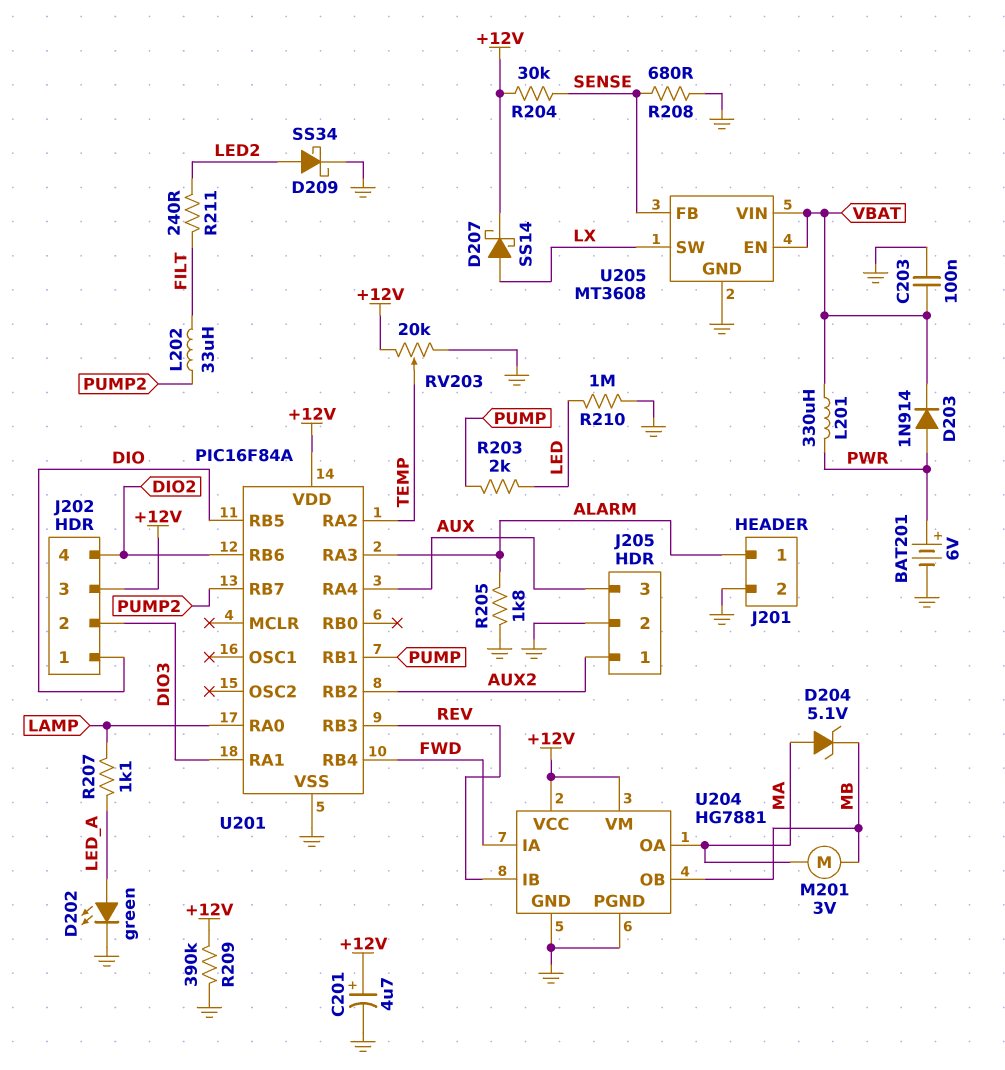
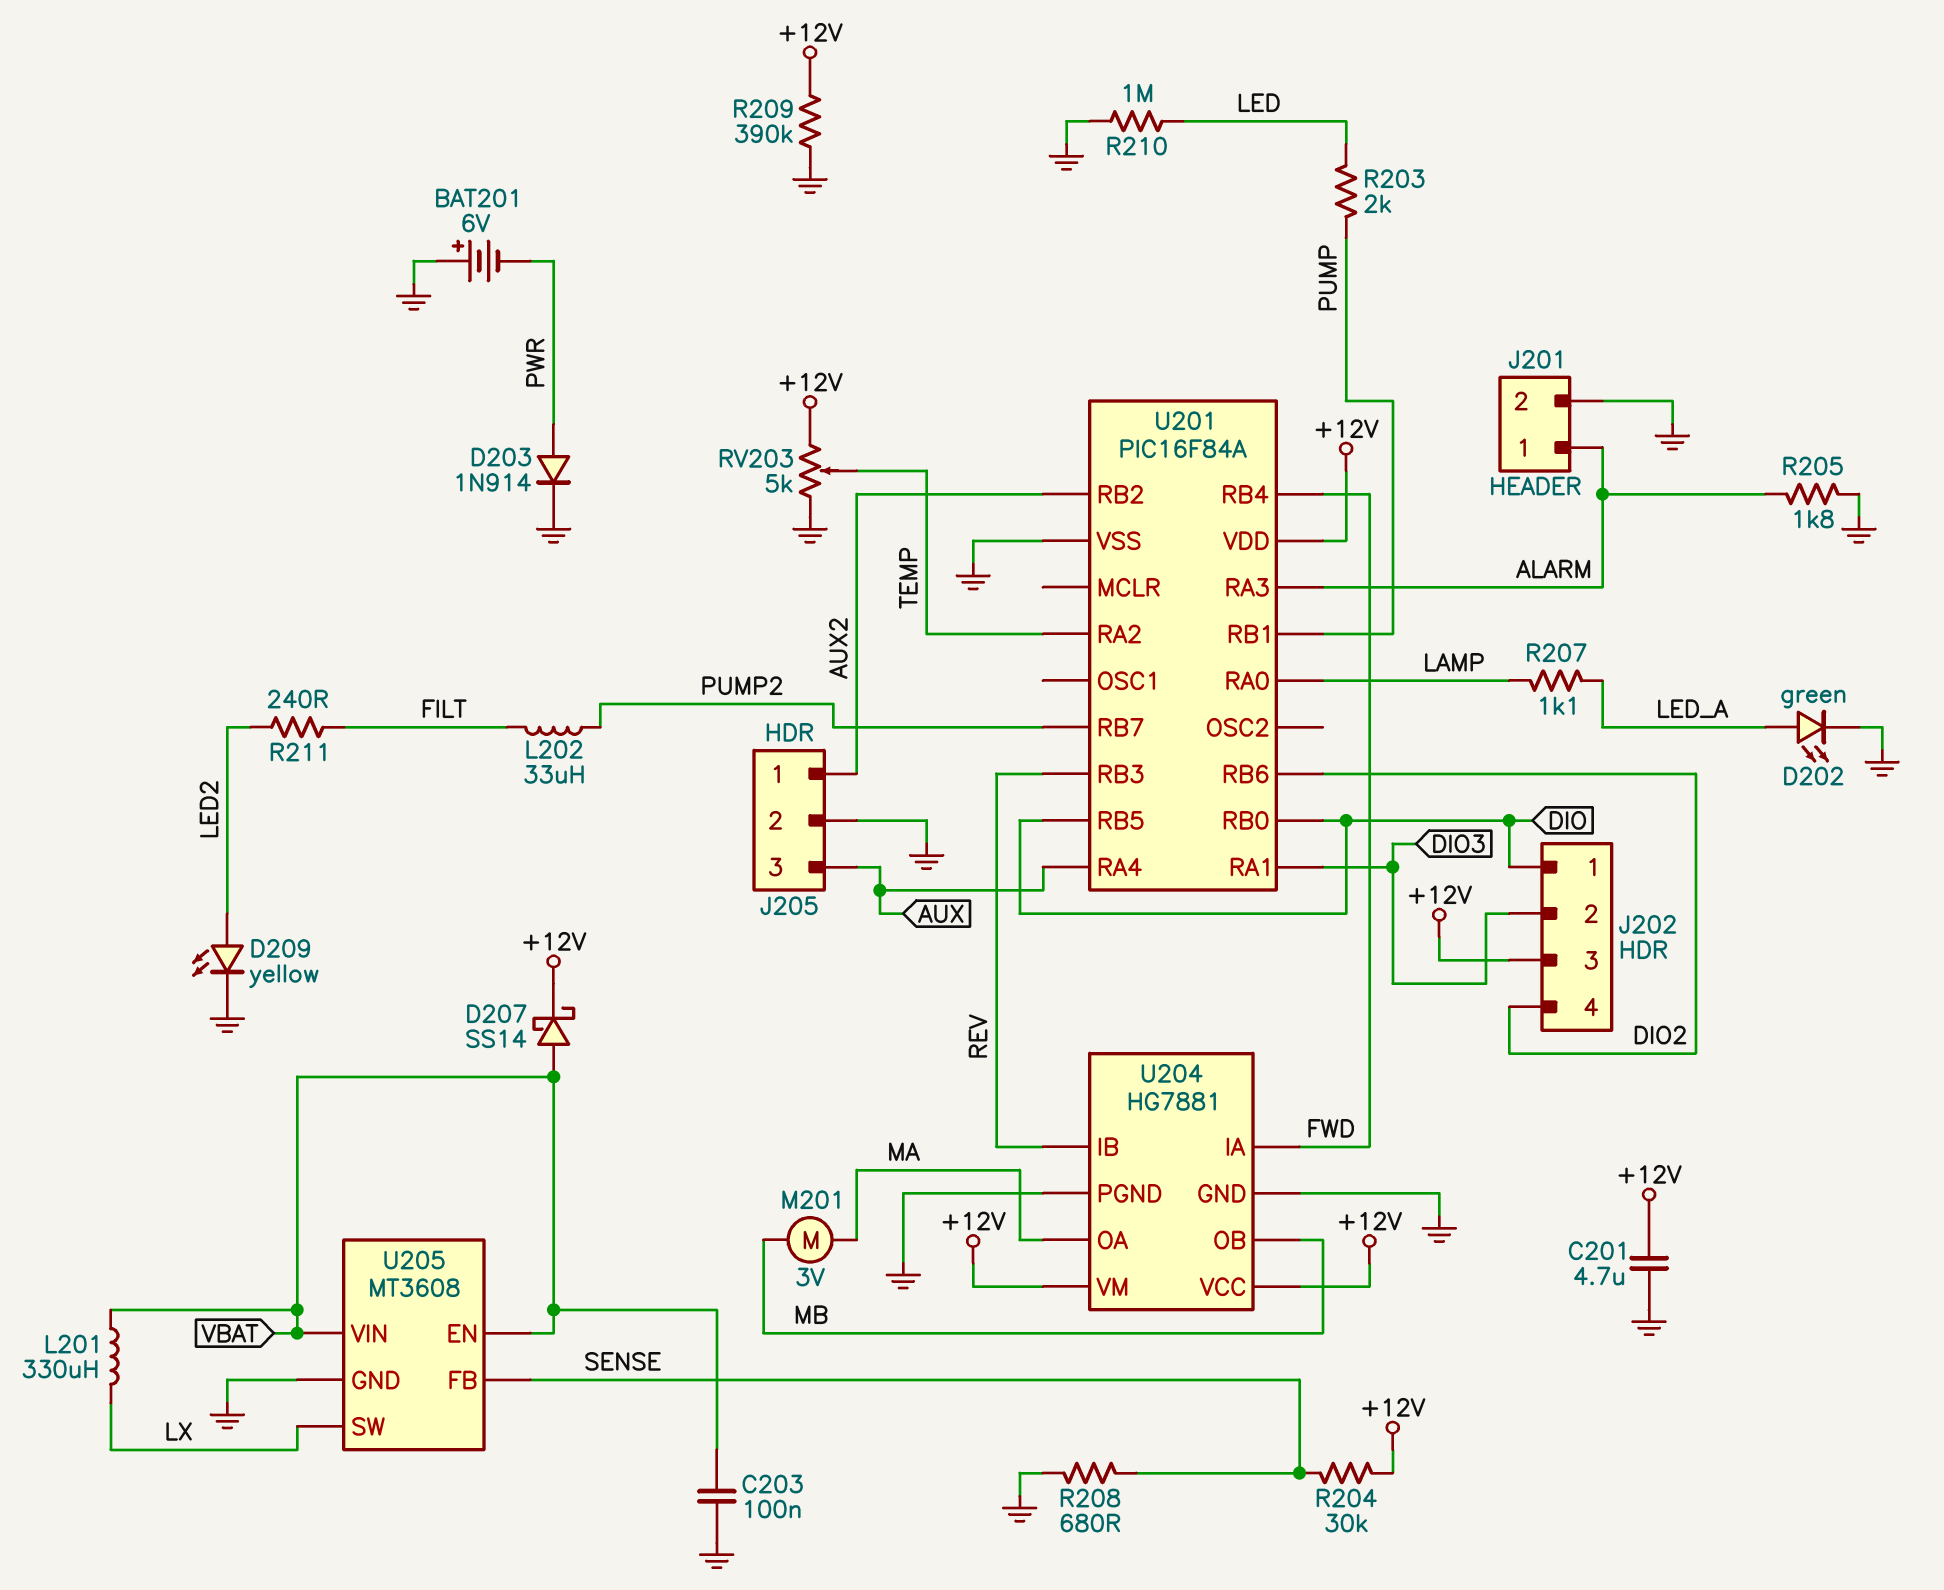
BAT201: 6V (plus PWR, minus GND) -> 6V (plus GND, minus PWR)
C201: 4.7uF (plus +12V, minus GND) -> 4.7uF (+12V, GND)
D203: diode 1N914 (A PWR, K VBAT) -> diode 1N914 (A PWR, K GND)
D204: zener 5.1V (A MA, K MB) -> none
D207: schottky SS14 (A LX, K +12V) -> schottky SS14 (A VBAT, K +12V)
D209: schottky SS34 (A LED2, K GND) -> LED yellow (A LED2, K GND)
L201: 330uH (PWR, VBAT) -> 330uH (LX, VBAT)
RV203: 20k (+12V, GND, wiper TEMP) -> 5k (+12V, GND, wiper TEMP)
U201 pin RB0: none -> DIO

